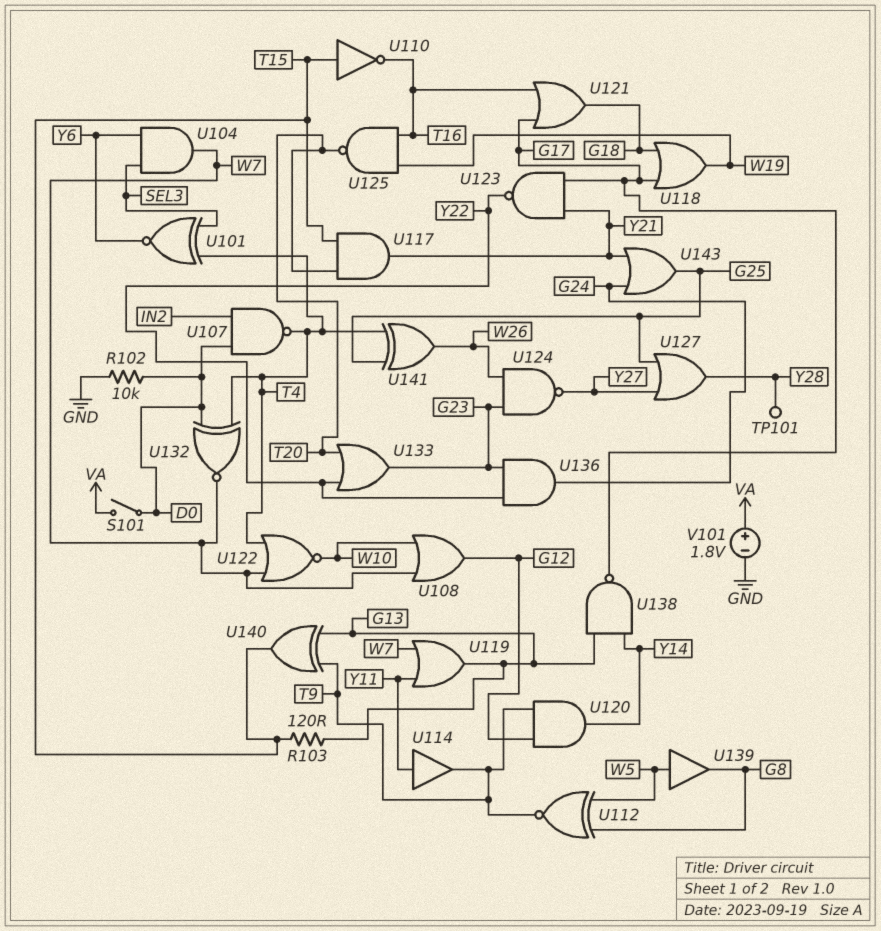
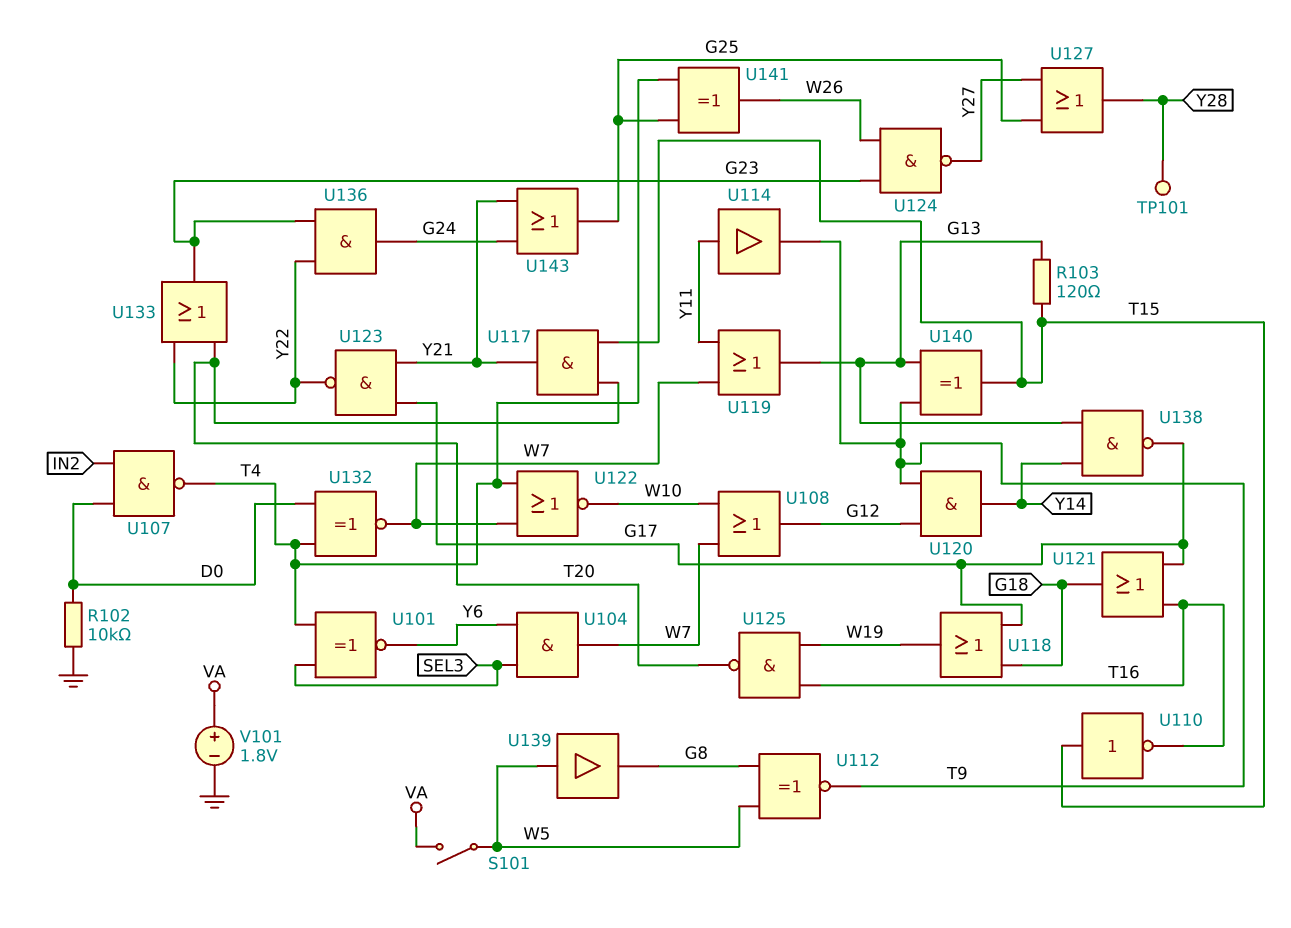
S101: switch (D0, VA) -> switch (VA, W5)

